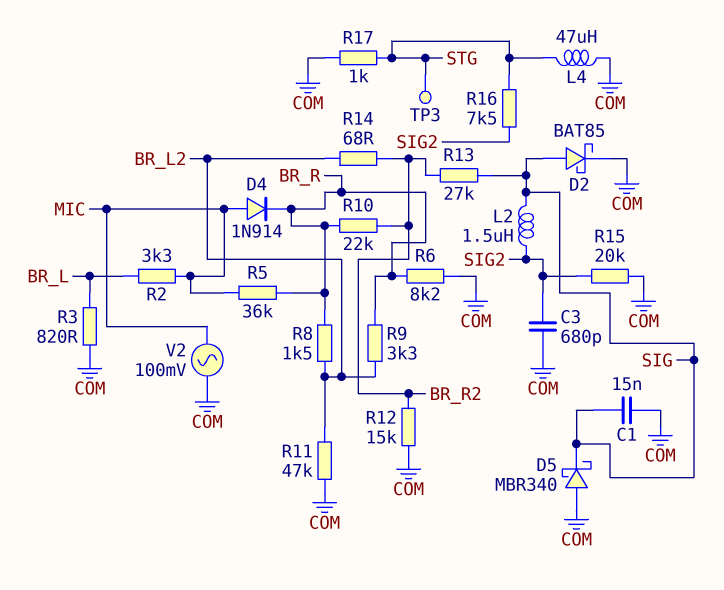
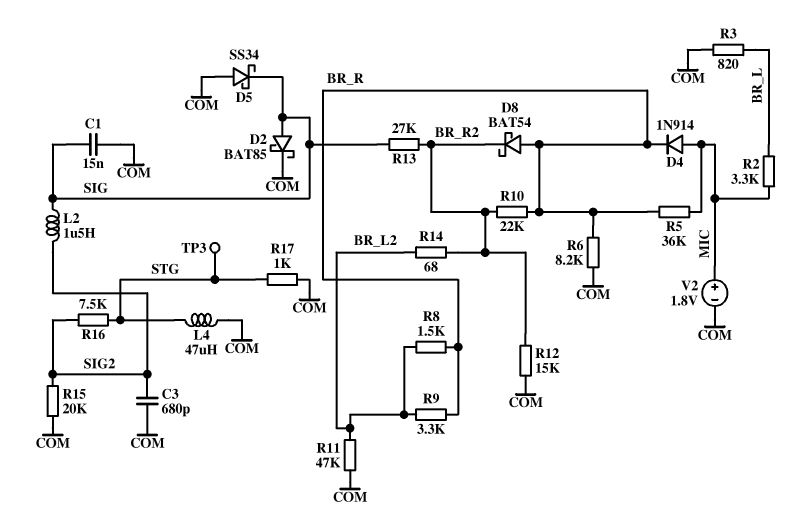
D5: schottky MBR340 (A COM, K SIG) -> schottky SS34 (A COM, K SIG)
D8: none -> schottky BAT54 (A BR_R, K BR_R2)
V2: AC 100mV (COM, MIC) -> 1.8V (plus MIC, minus COM)

